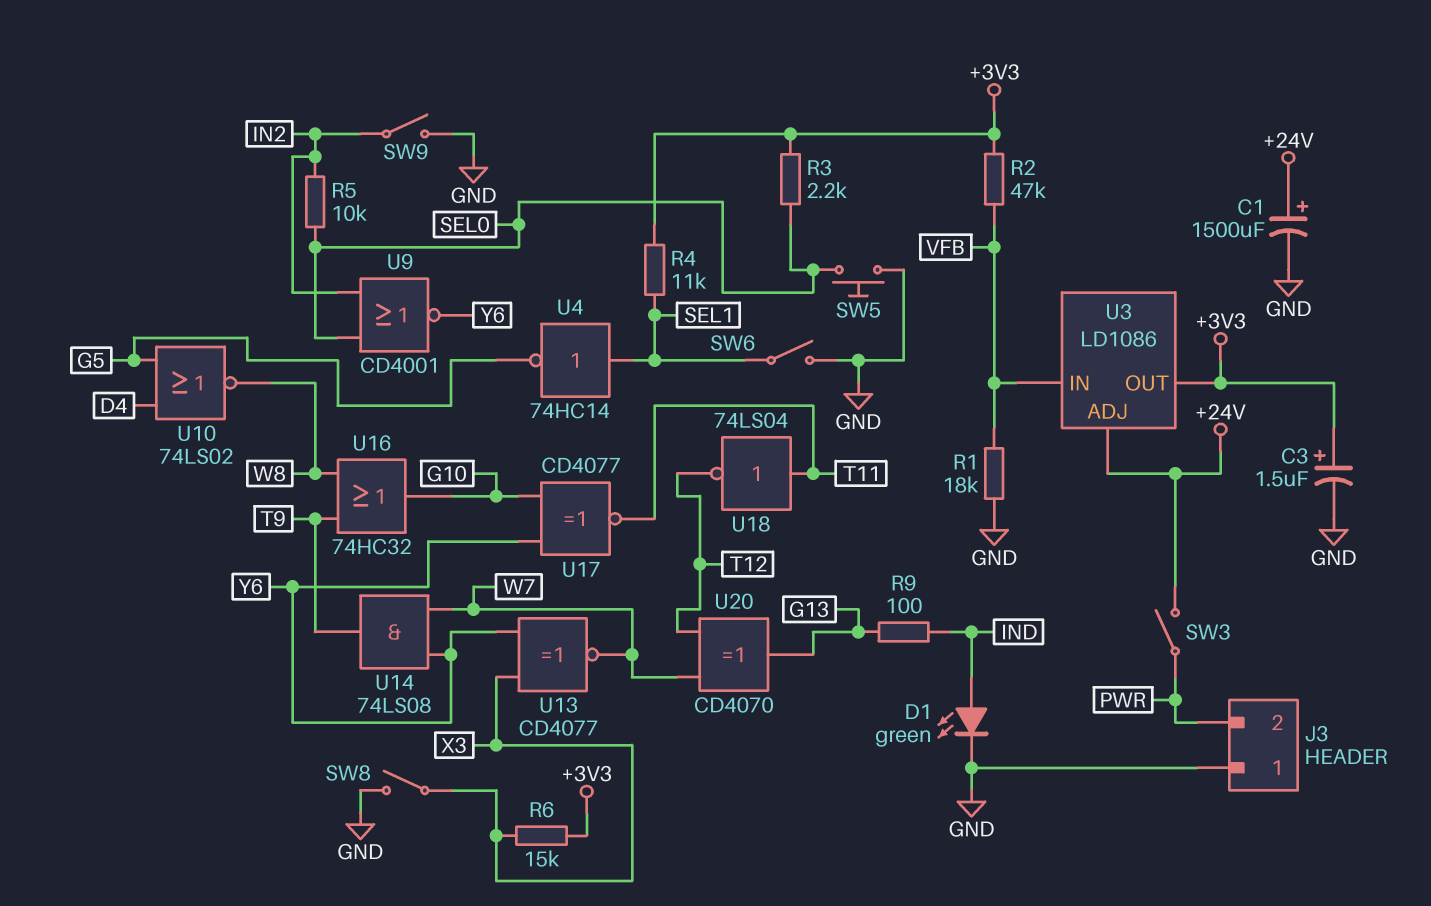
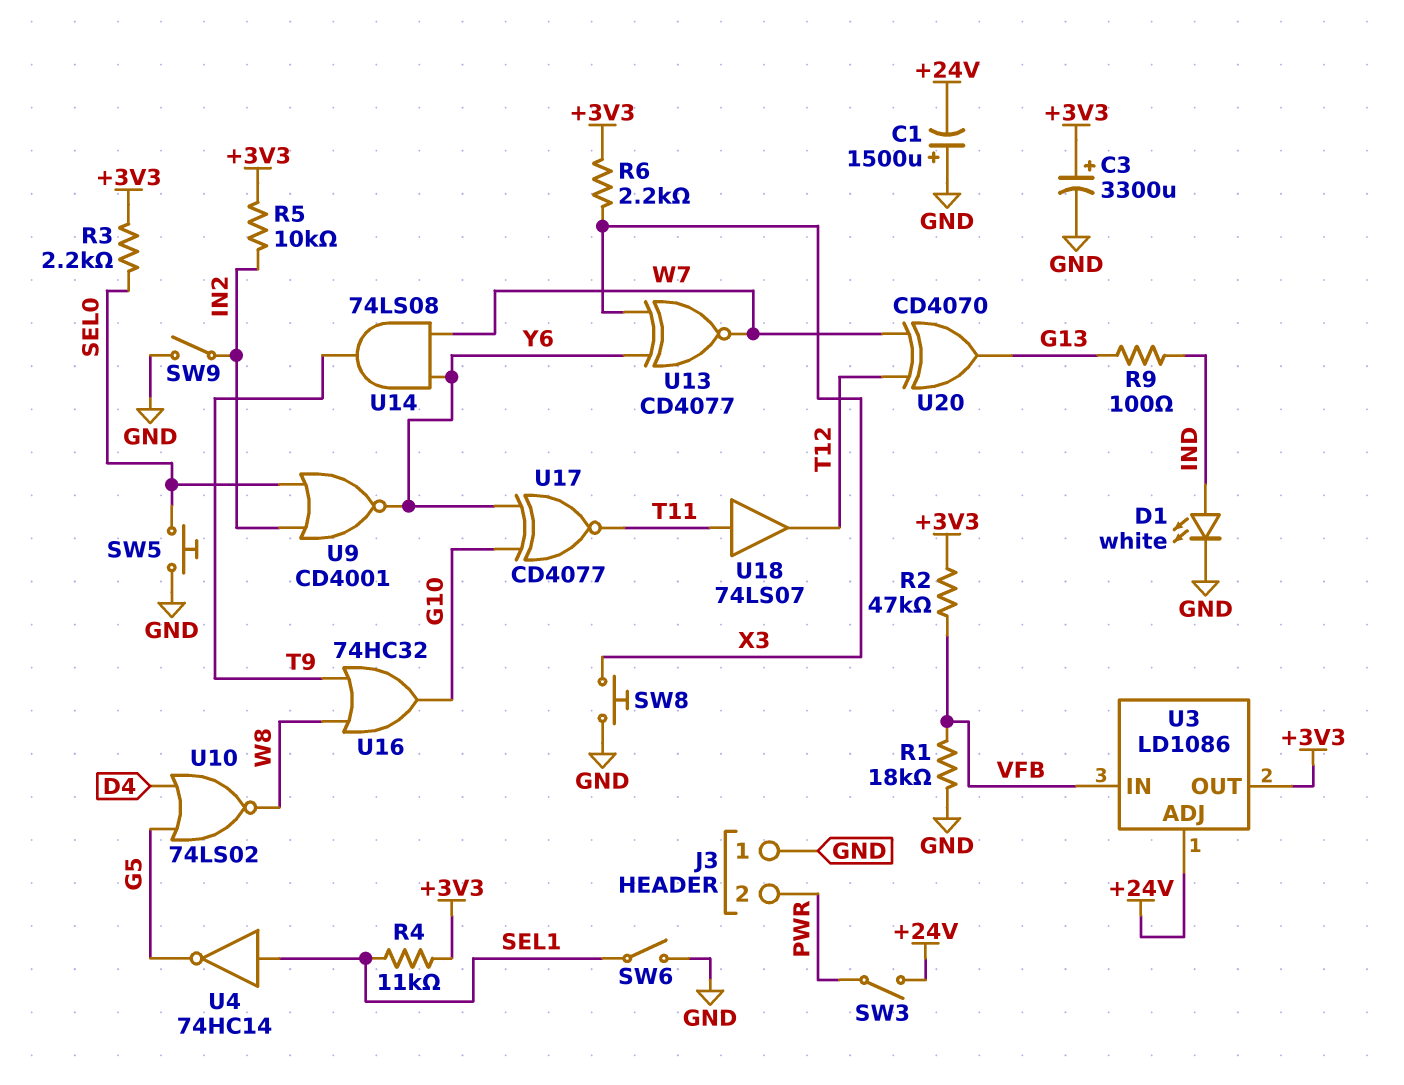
C1: 1500uF (plus +24V, minus GND) -> 1500uF (plus GND, minus +24V)
C3: 1.5uF (plus +3V3, minus GND) -> 3300uF (plus +3V3, minus GND)
D1: LED green (A IND, K GND) -> LED white (A IND, K GND)
R5: 10k (IN2, SEL0) -> 10k (+3V3, IN2)
R6: 15k (+3V3, X3) -> 2.2k (+3V3, X3)
SW8: switch (GND, X3) -> button (GND, X3)
U18: NOT 74LS04 (in T11, out T12) -> buffer 74LS07 (in T11, out T12)

